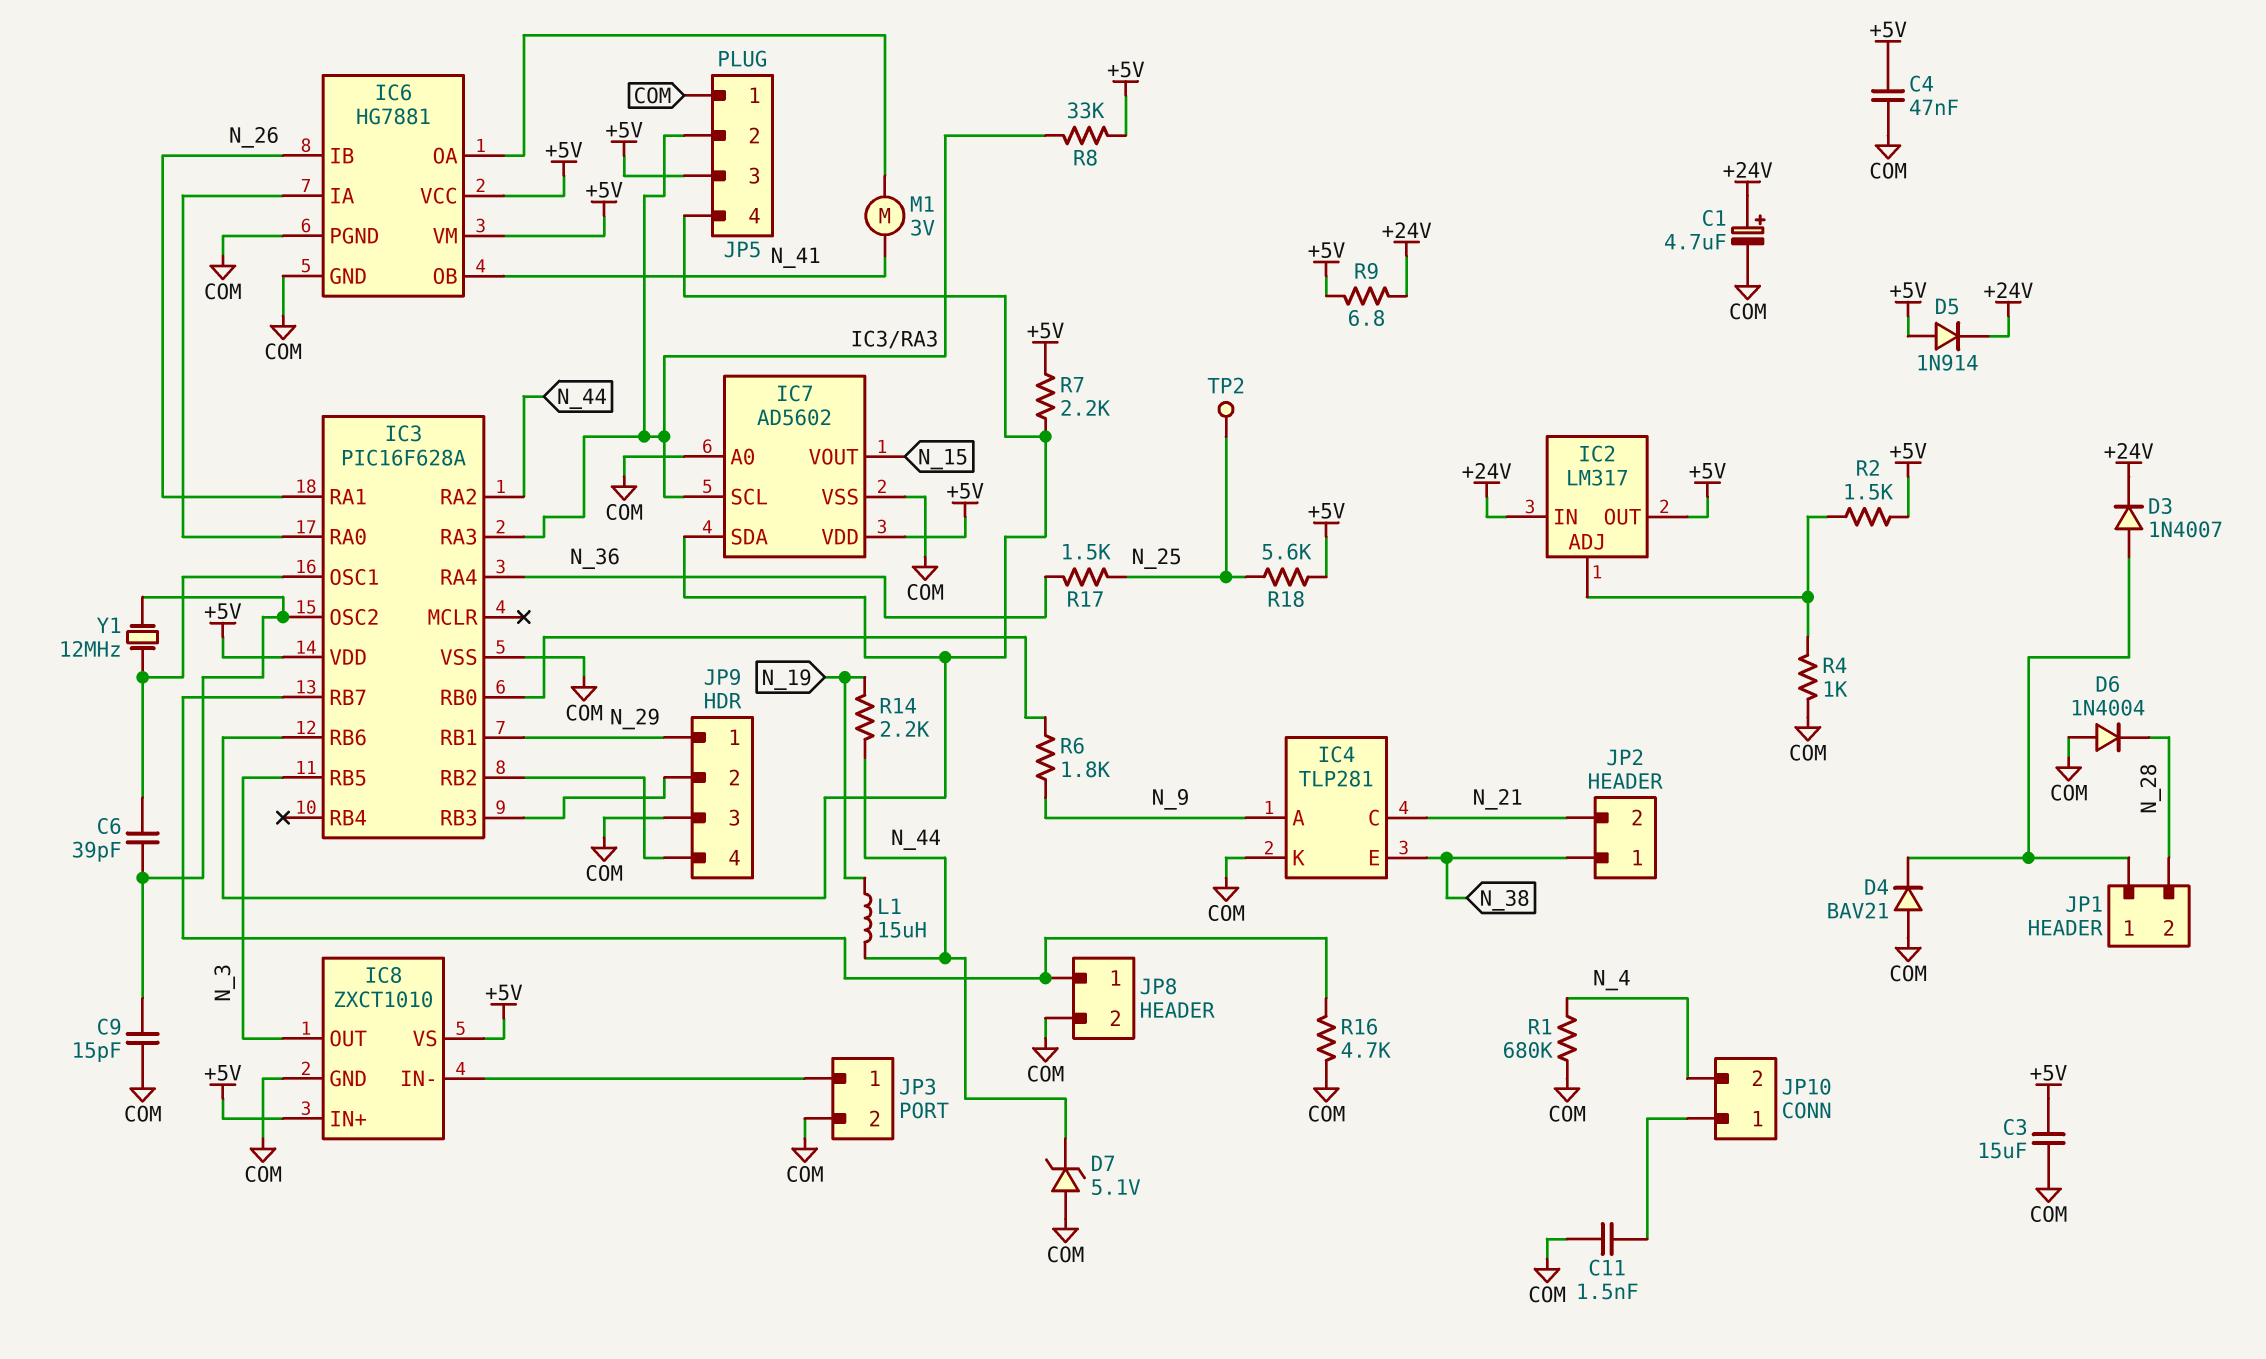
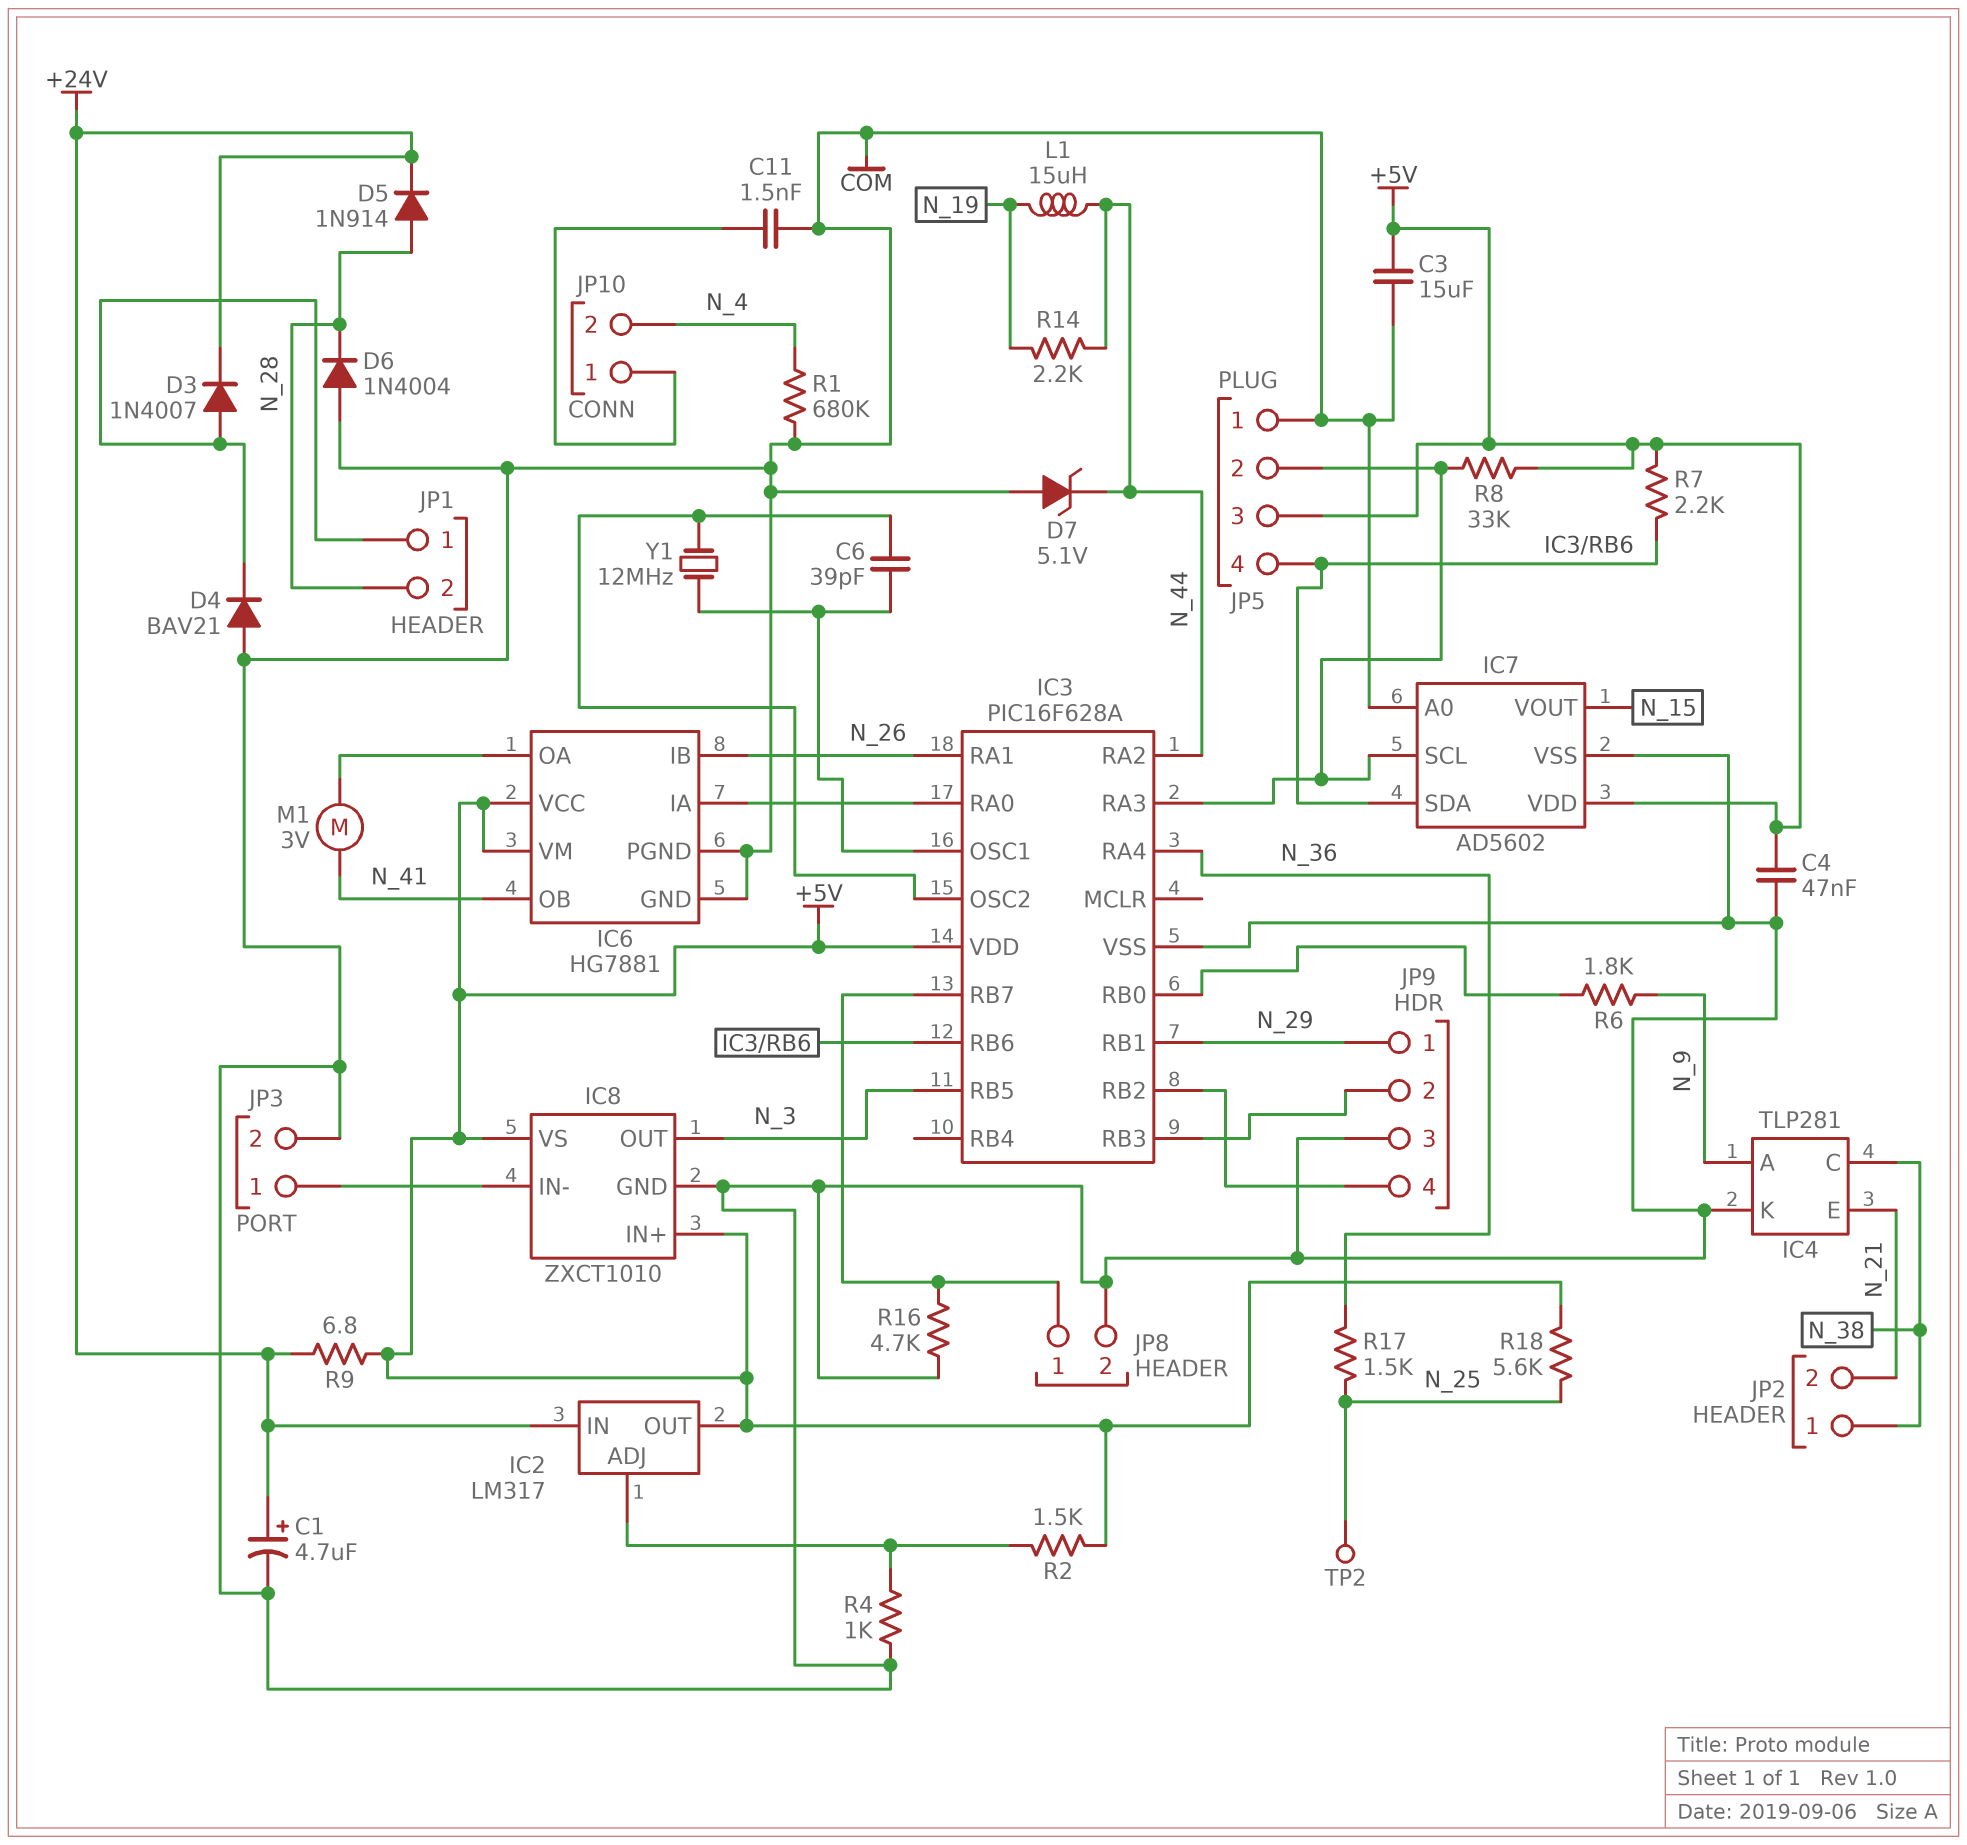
C9: 15pF (COM, IC3/OSC2) -> none
D5: diode 1N914 (A +5V, K +24V) -> diode 1N914 (A N_28, K +24V)
IC4 pin C: N_21 -> N_38
IC4 pin E: N_38 -> N_21

